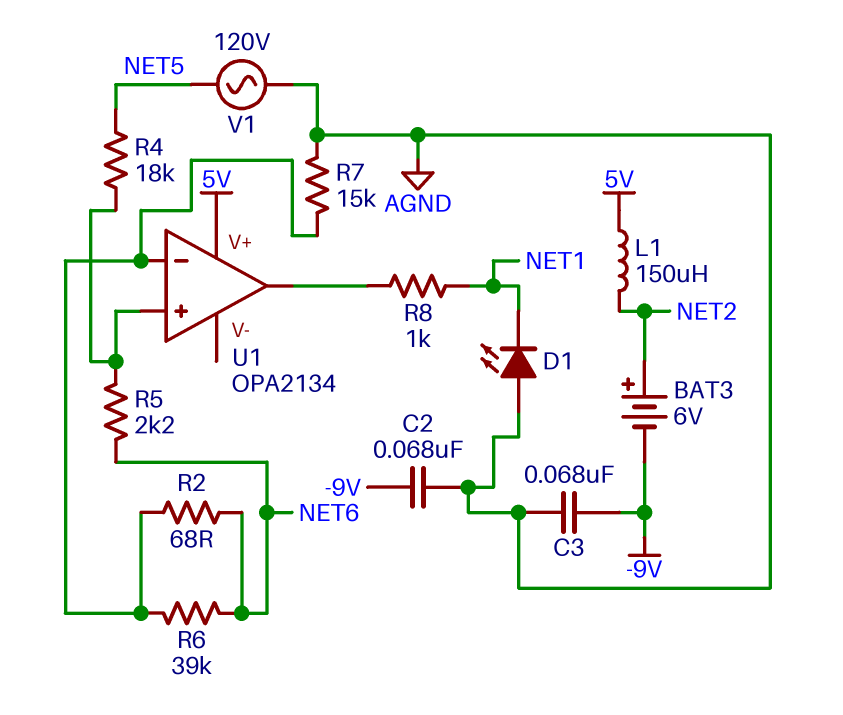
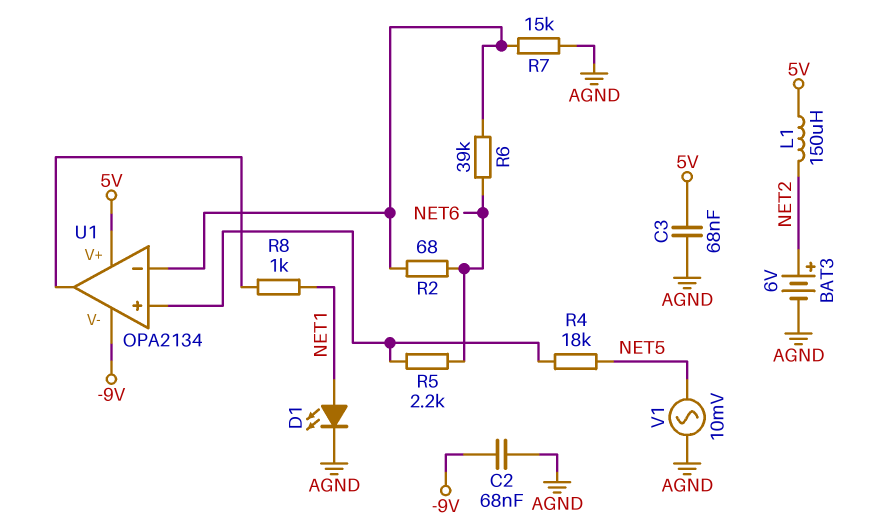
BAT3: 6V (plus NET2, minus -9V) -> 6V (plus NET2, minus AGND)
C3: 68nF (-9V, AGND) -> 68nF (5V, AGND)
D1: LED (A AGND, K NET1) -> LED (A NET1, K AGND)
U1 pin V-: none -> -9V
V1: AC 120V (AGND, NET5) -> AC 10mV (AGND, NET5)

